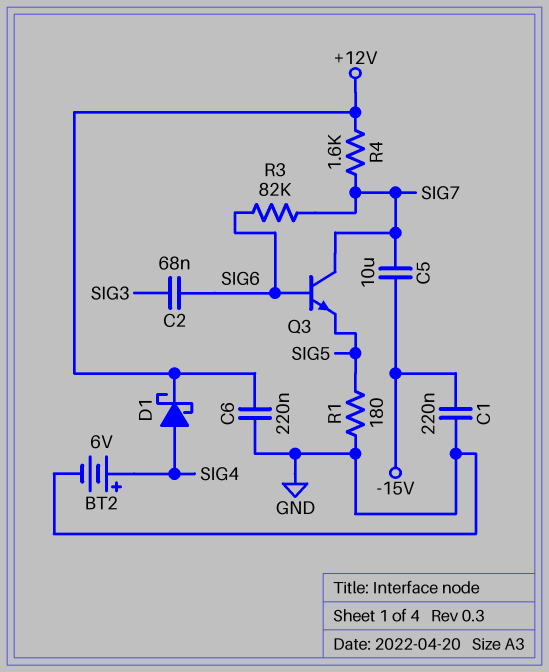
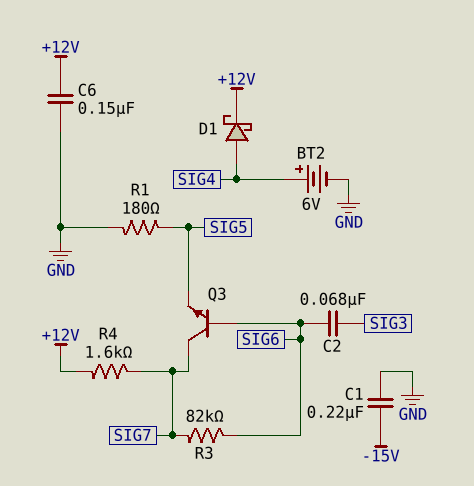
C5: 10uF (-15V, SIG7) -> none
C6: 220nF (+12V, GND) -> 150nF (+12V, GND)

